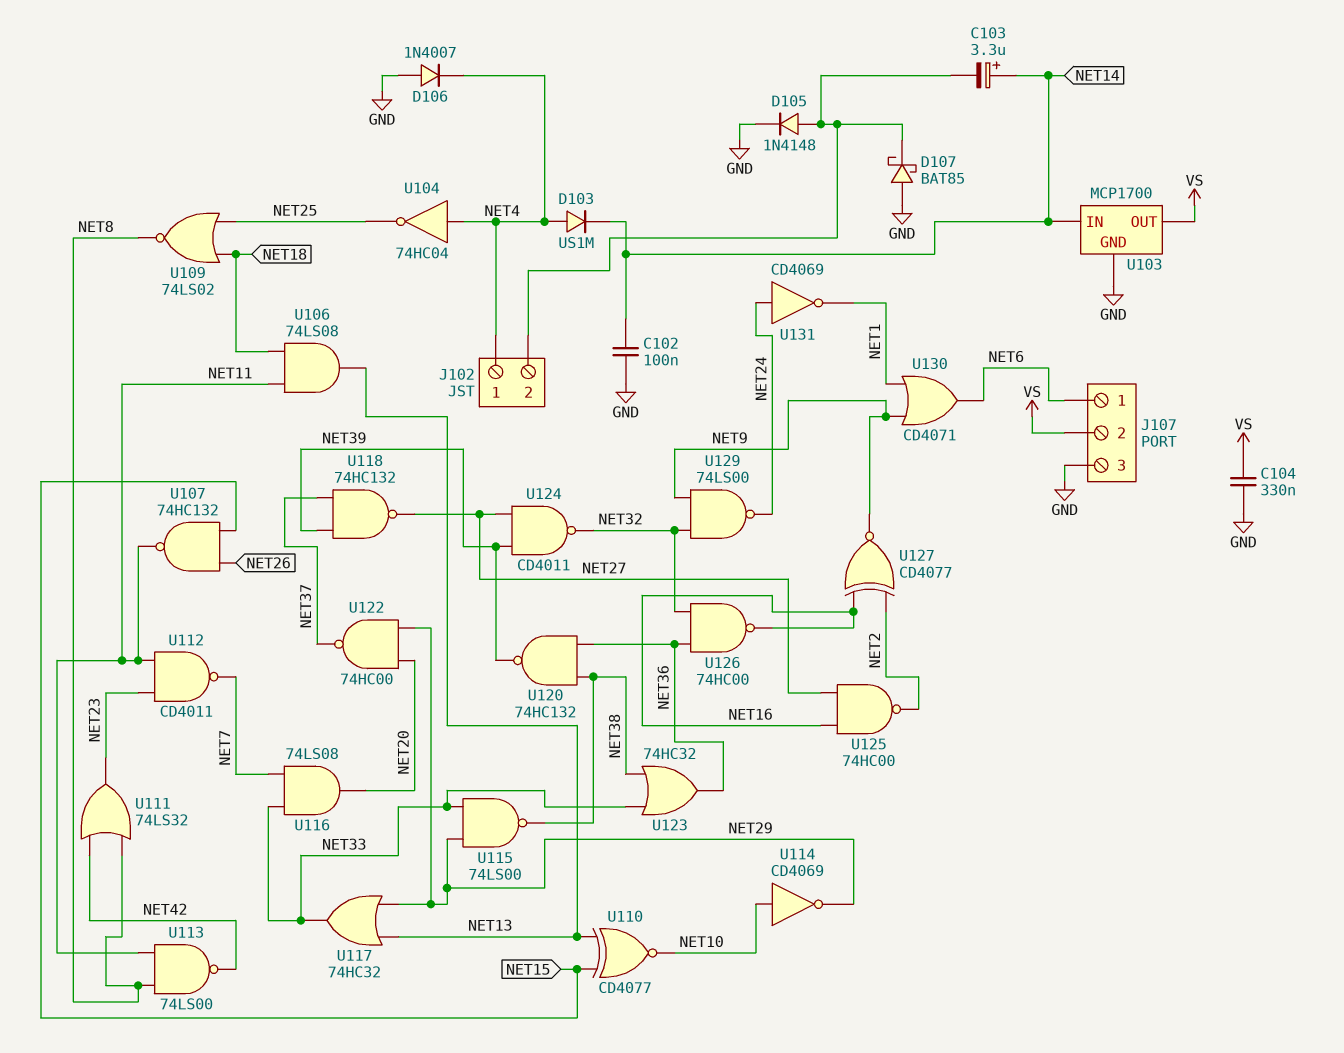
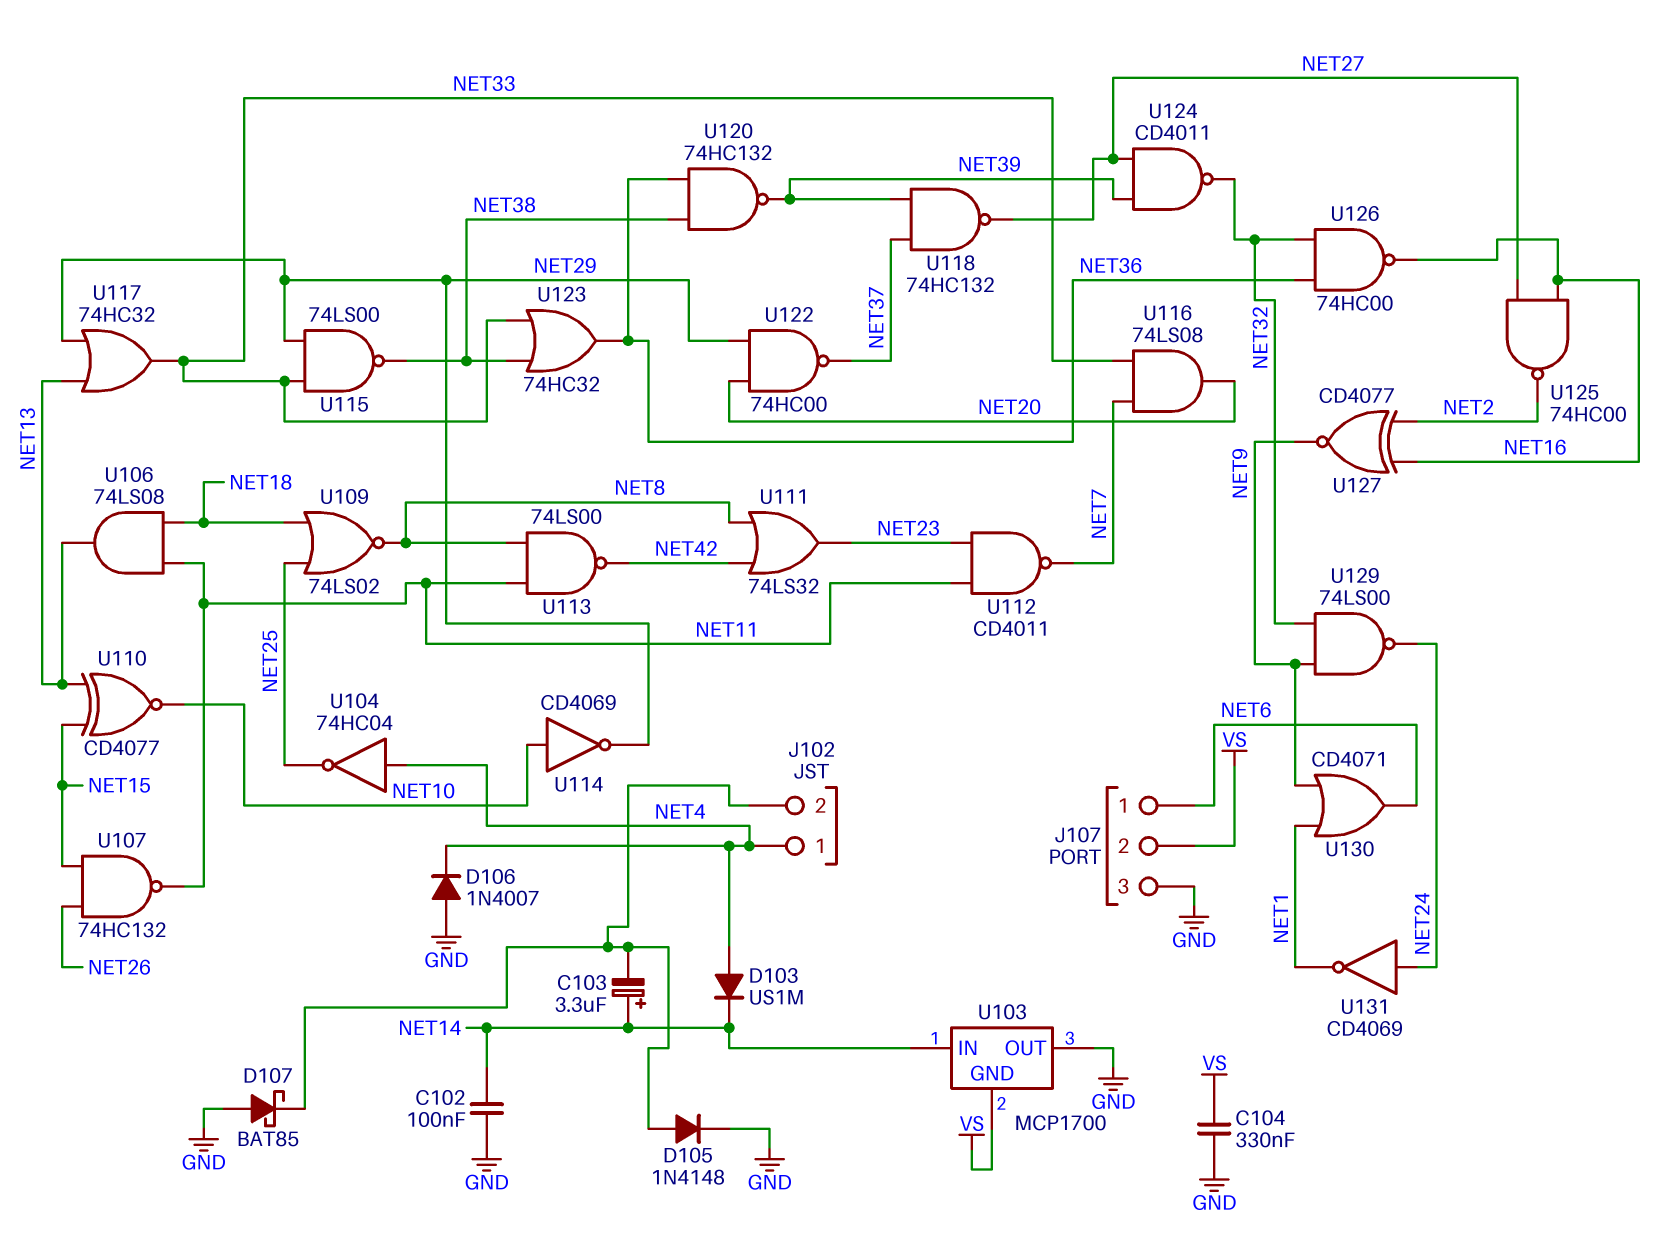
U103 pin GND: GND -> VS
U103 pin OUT: VS -> GND

